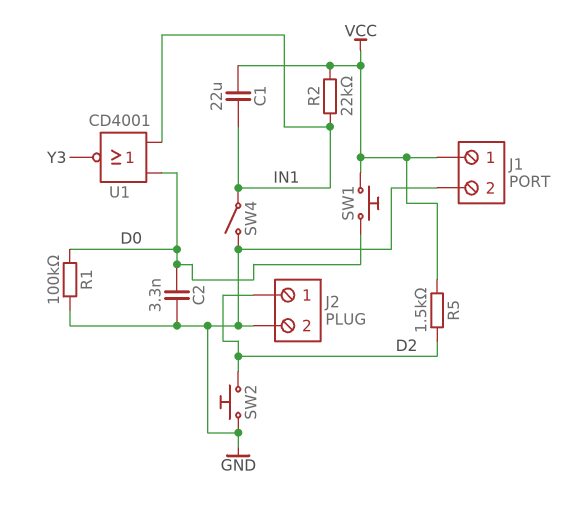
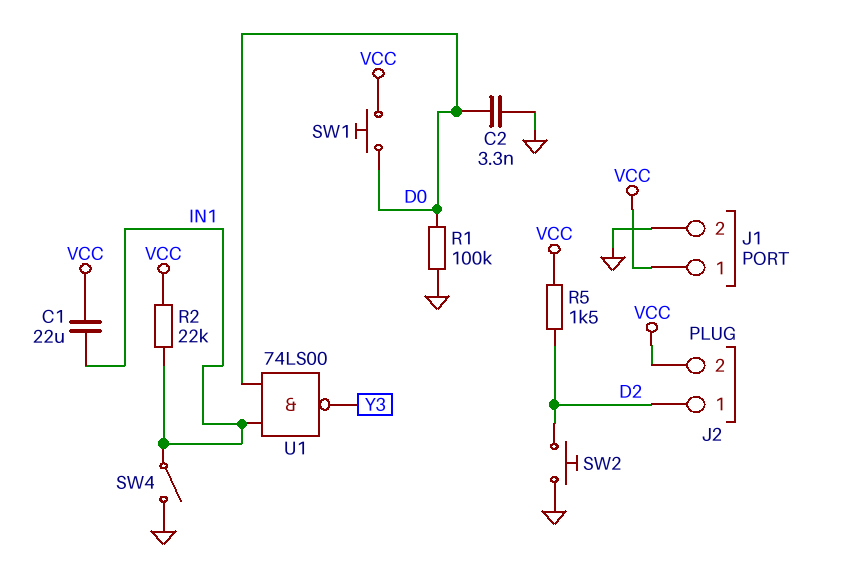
J2 pin 2: GND -> VCC
U1: NOR CD4001 (in D0, in IN1, out Y3) -> NAND 74LS00 (in D0, in IN1, out Y3)

